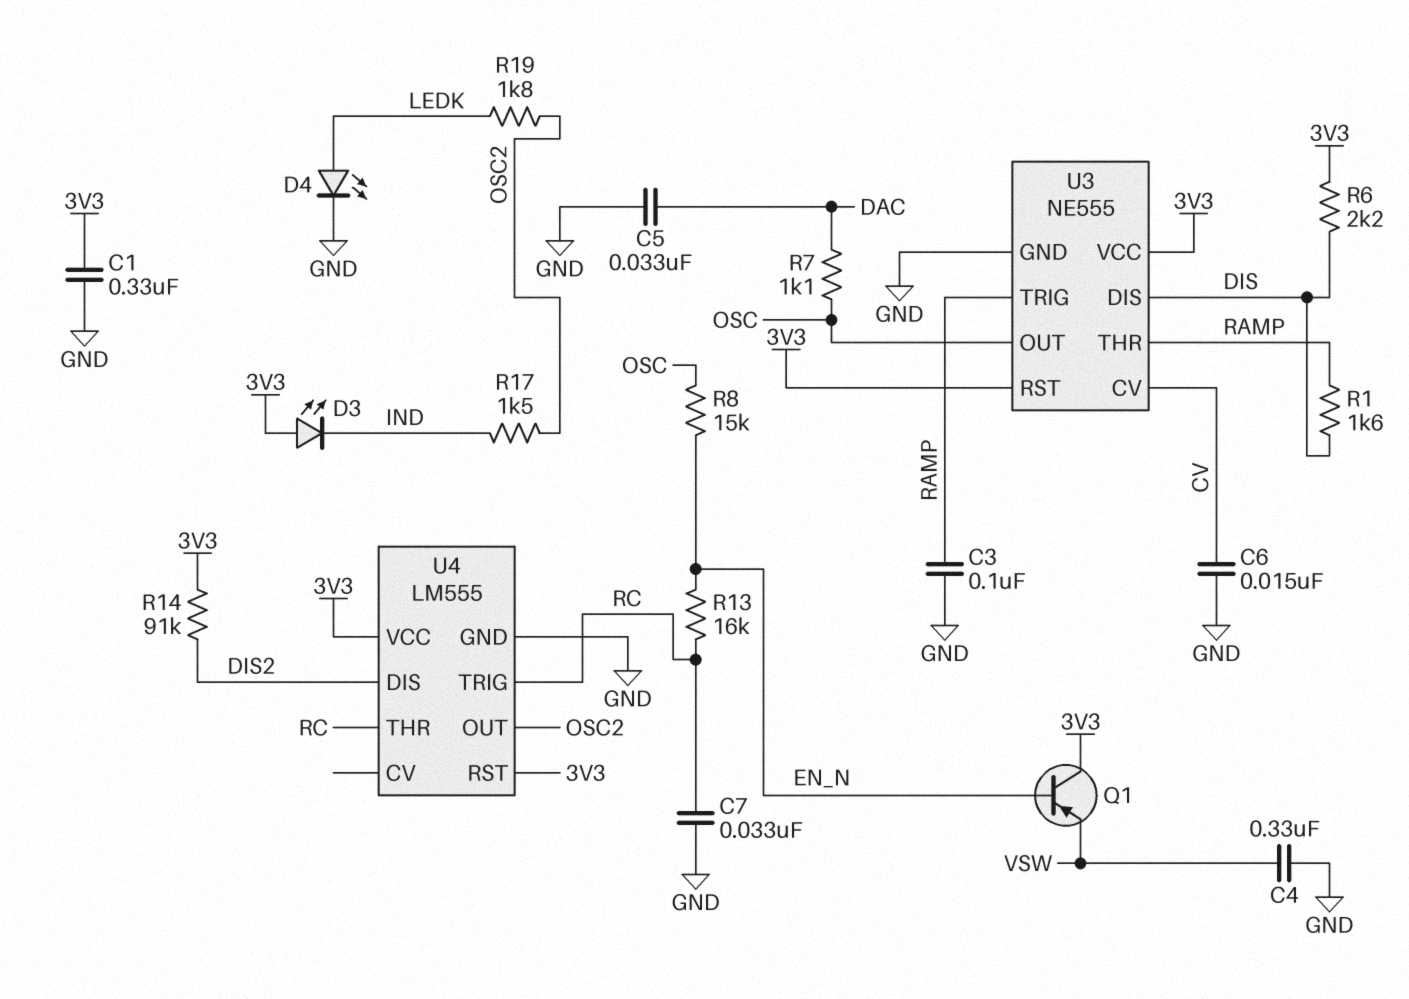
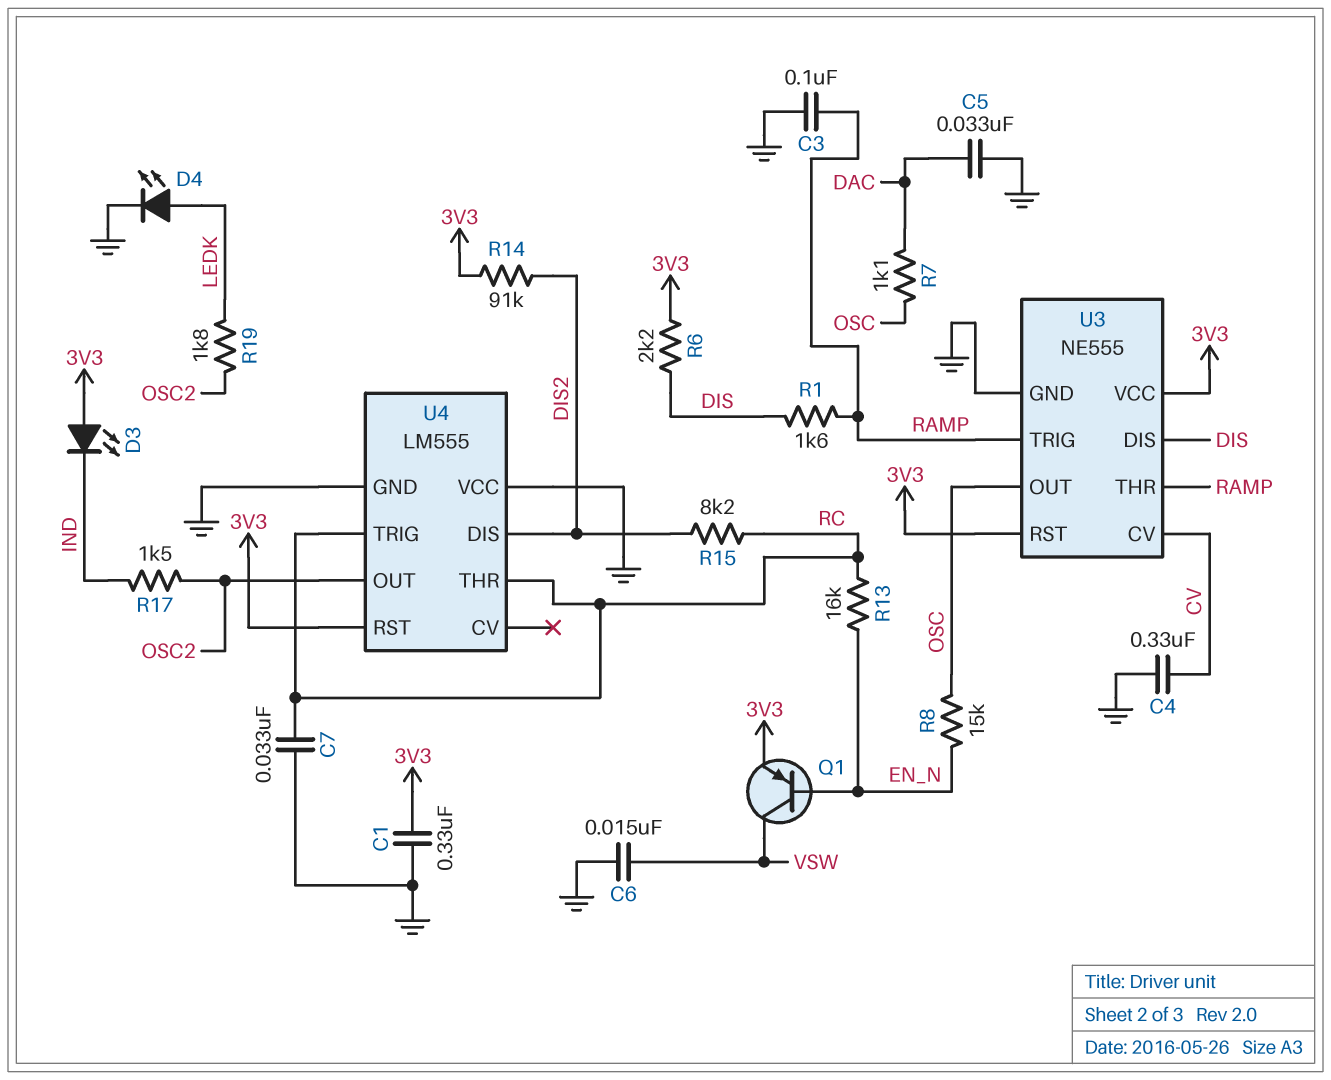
C4: 330nF (GND, VSW) -> 330nF (CV, GND)
C6: 15nF (CV, GND) -> 15nF (GND, VSW)
Q1: PNP (B EN_N, C 3V3, E VSW) -> PNP (B EN_N, C VSW, E 3V3)
R15: none -> 8.2k (DIS2, RC)
U4 pin VCC: 3V3 -> GND

